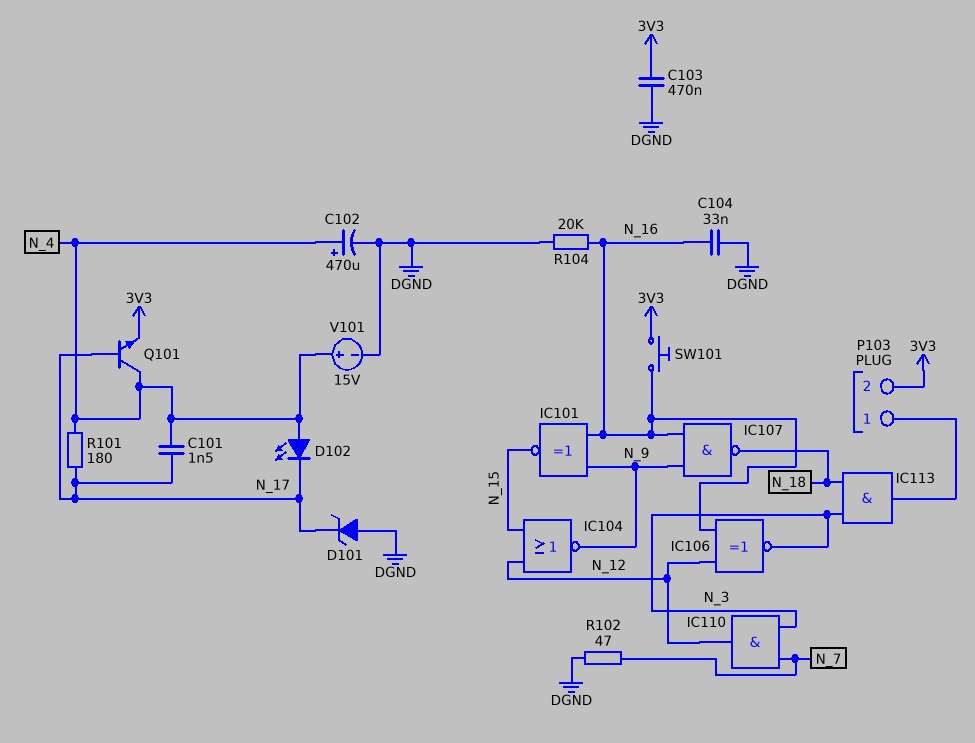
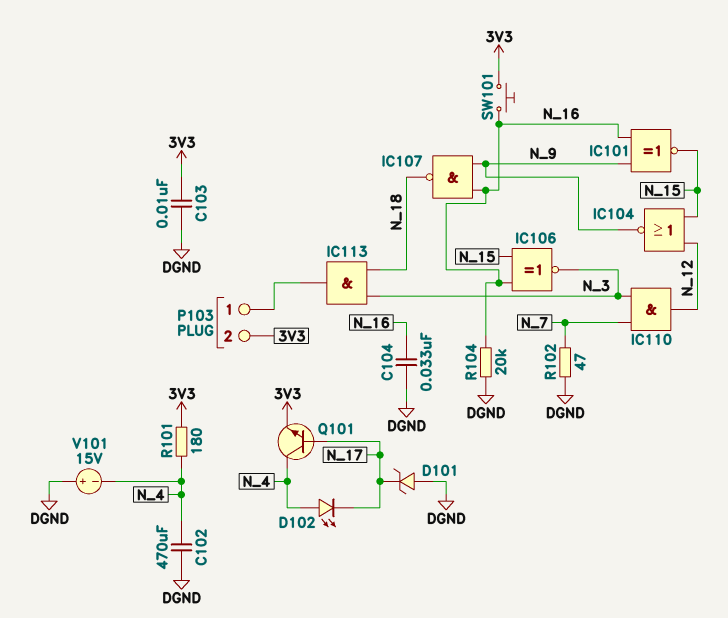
C101: 1.5nF (N_4, N_17) -> none
C102: 470uF (plus N_4, minus DGND) -> 470uF (DGND, N_4)
C103: 470nF (3V3, DGND) -> 10nF (3V3, DGND)
IC106: XNOR (in N_12, in N_16, out N_3) -> XNOR (in N_15, in N_16, out N_3)
R101: 180 (N_4, N_17) -> 180 (3V3, N_4)
V101: 15V (plus N_4, minus DGND) -> 15V (plus DGND, minus N_4)

